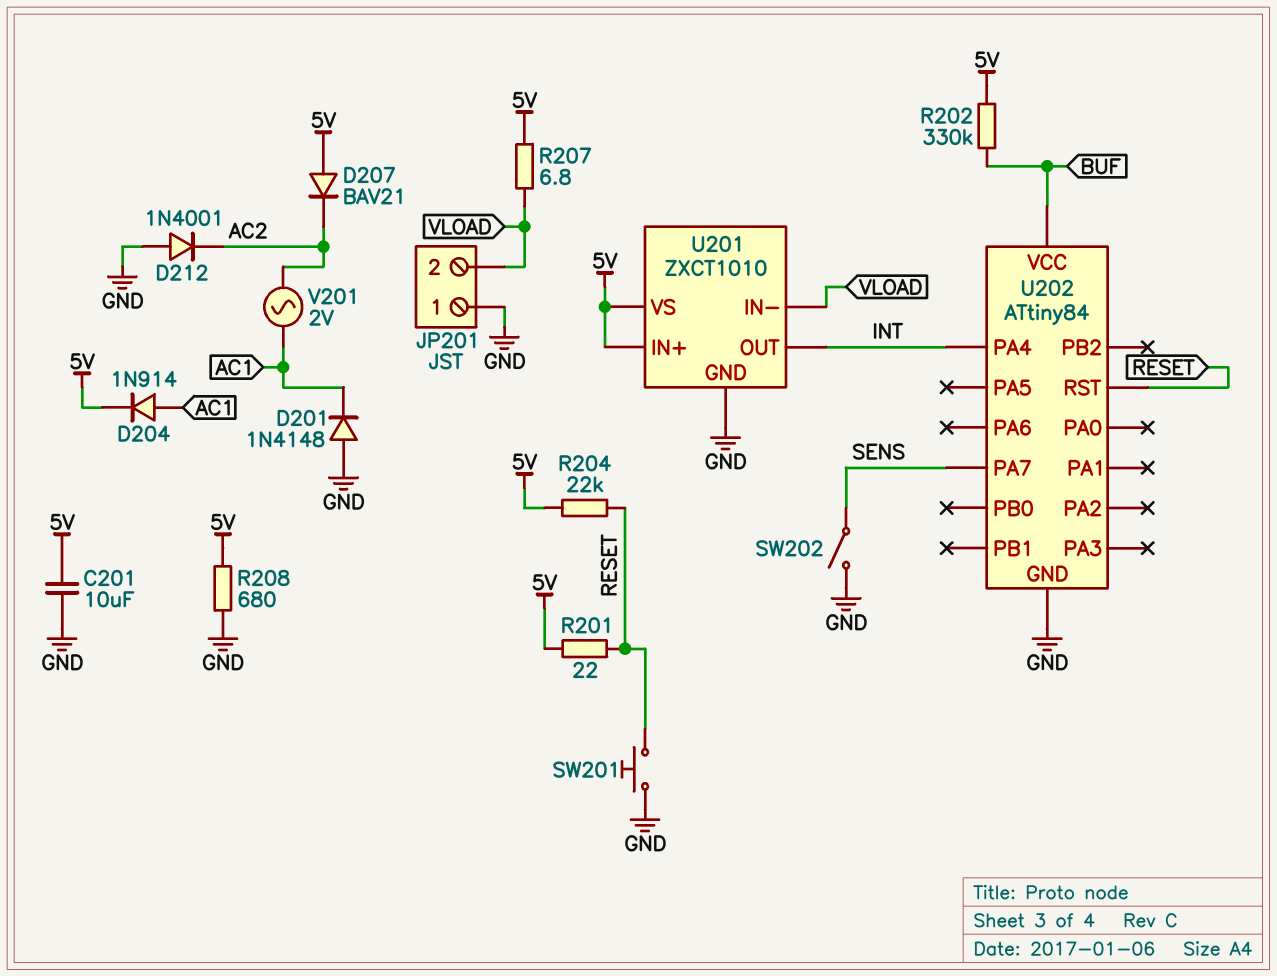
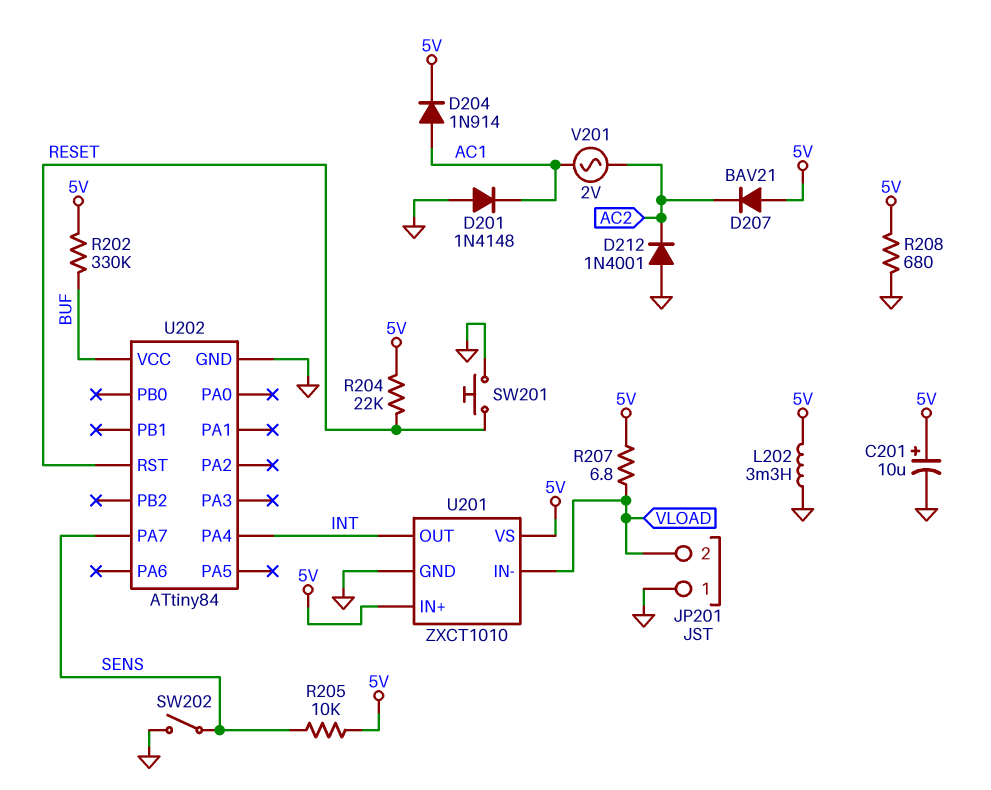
C201: 10uF (5V, GND) -> 10uF (plus 5V, minus GND)
L202: none -> 3.3mH (5V, GND)
R201: 22 (5V, RESET) -> none
R205: none -> 10k (5V, SENS)

